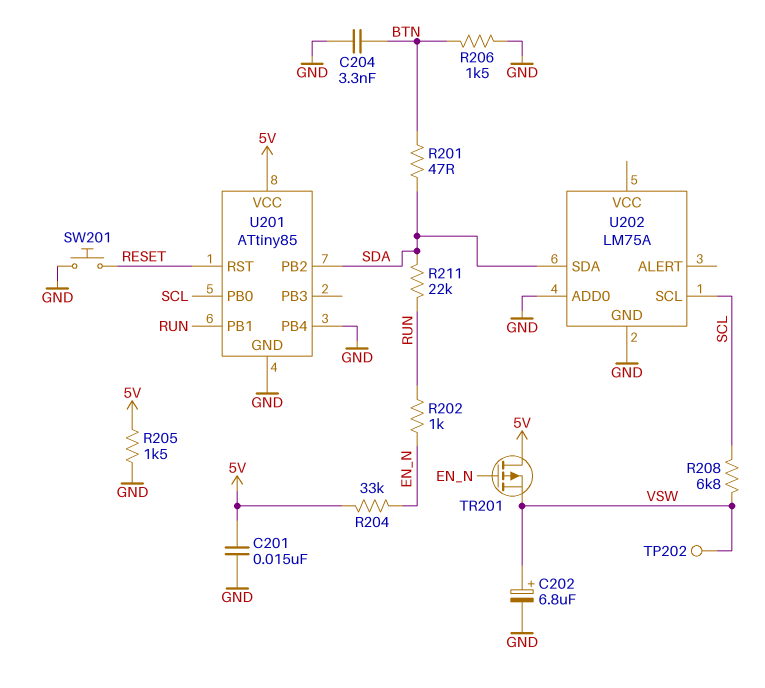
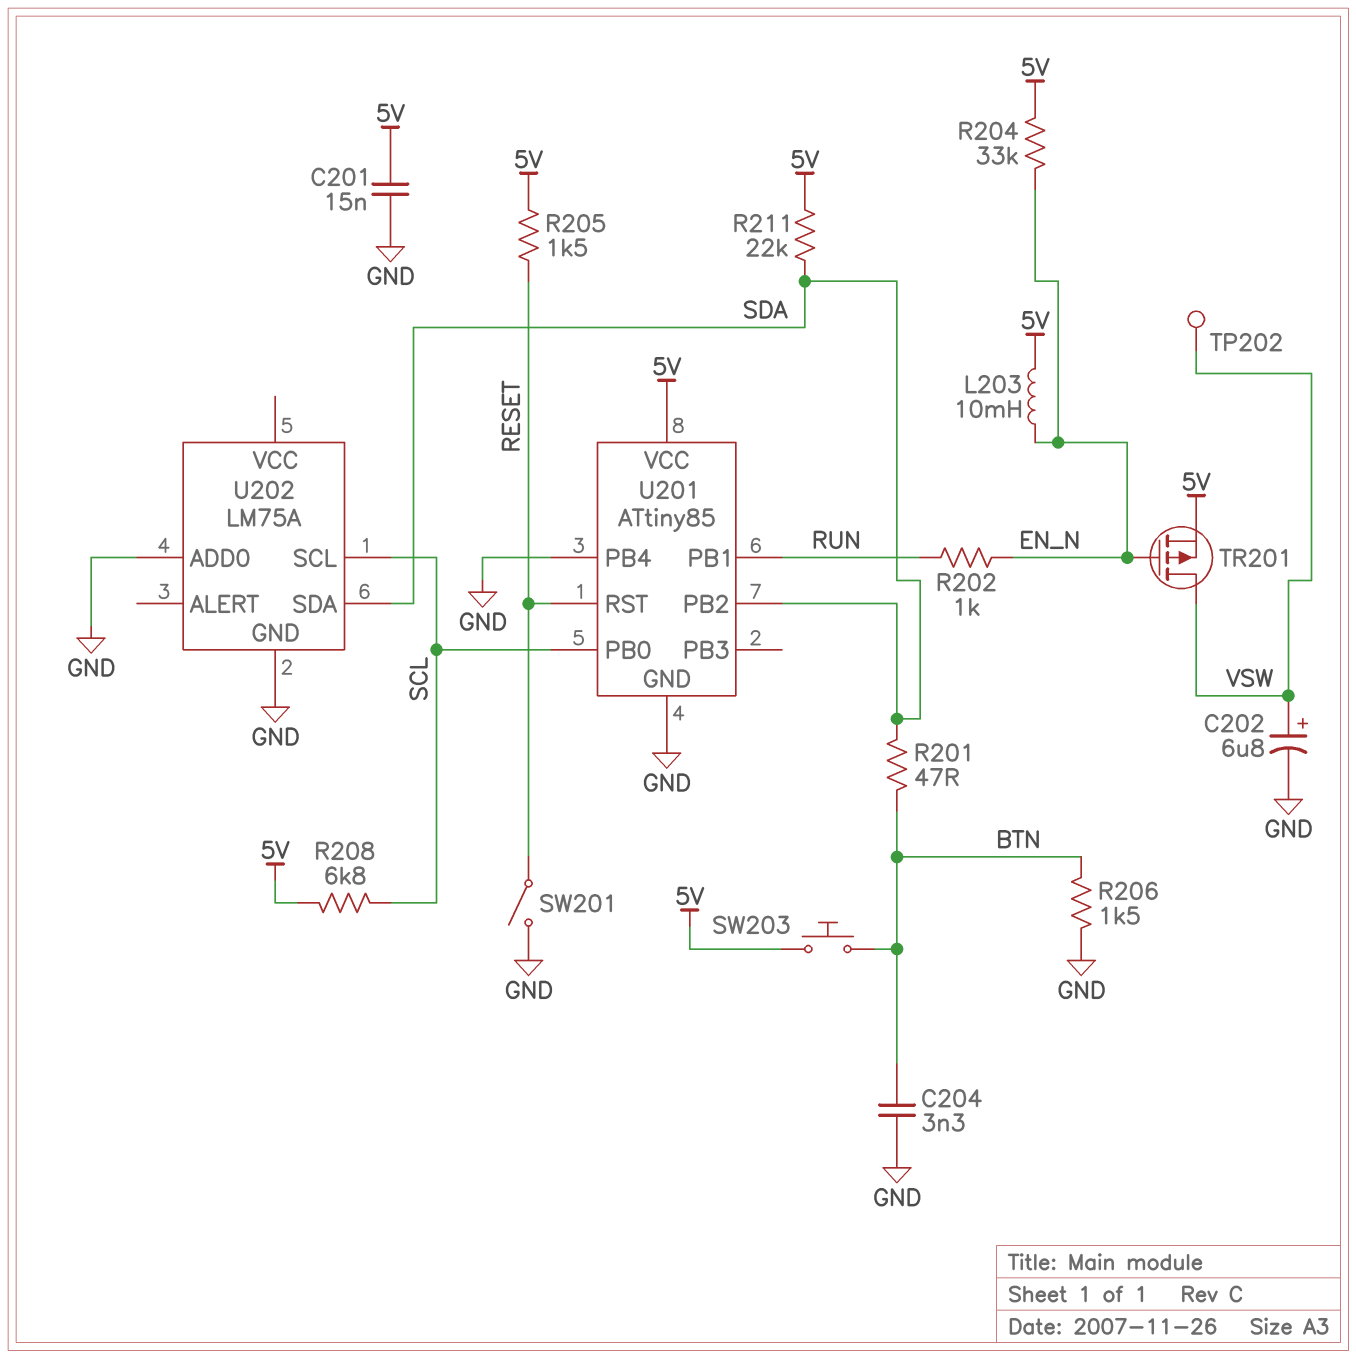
L203: none -> 10mH (5V, EN_N)
R205: 1.5k (5V, GND) -> 1.5k (5V, RESET)
R208: 6.8k (SCL, VSW) -> 6.8k (5V, SCL)
R211: 22k (RUN, SDA) -> 22k (5V, SDA)
SW201: button (GND, RESET) -> switch (GND, RESET)
SW203: none -> button (5V, BTN)
TR201: PMOS (G EN_N, D 5V, S VSW) -> PMOS (G EN_N, D VSW, S 5V)

